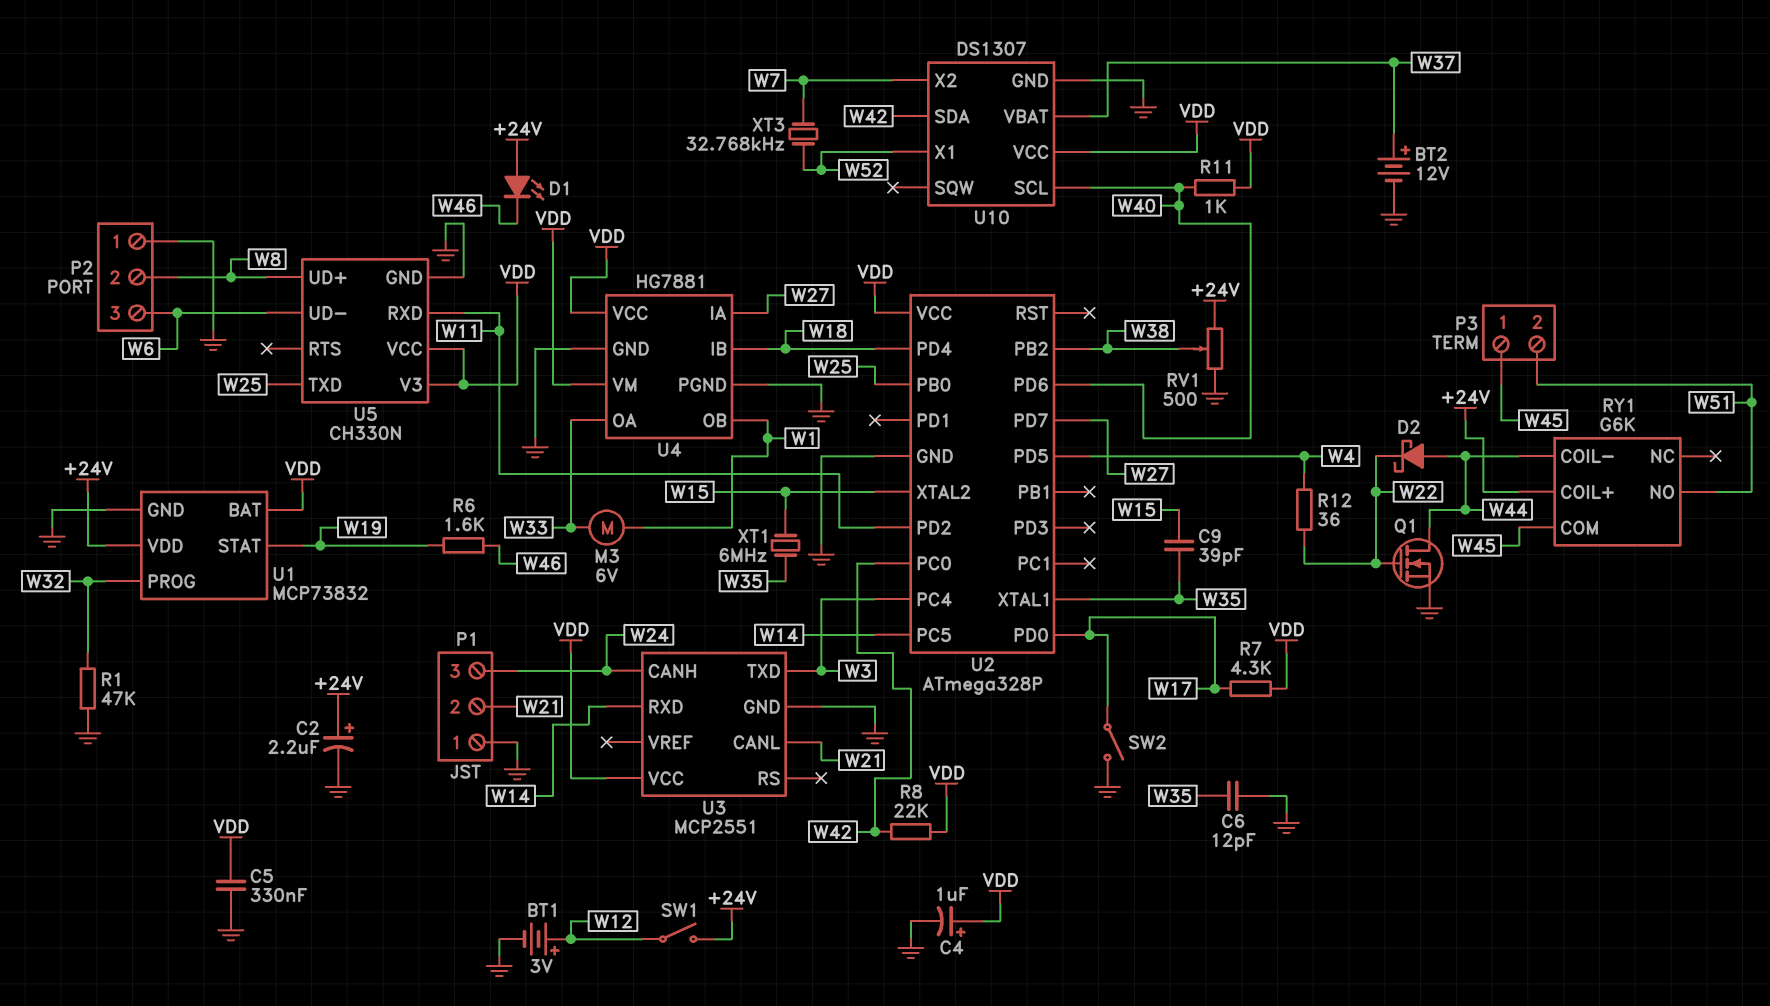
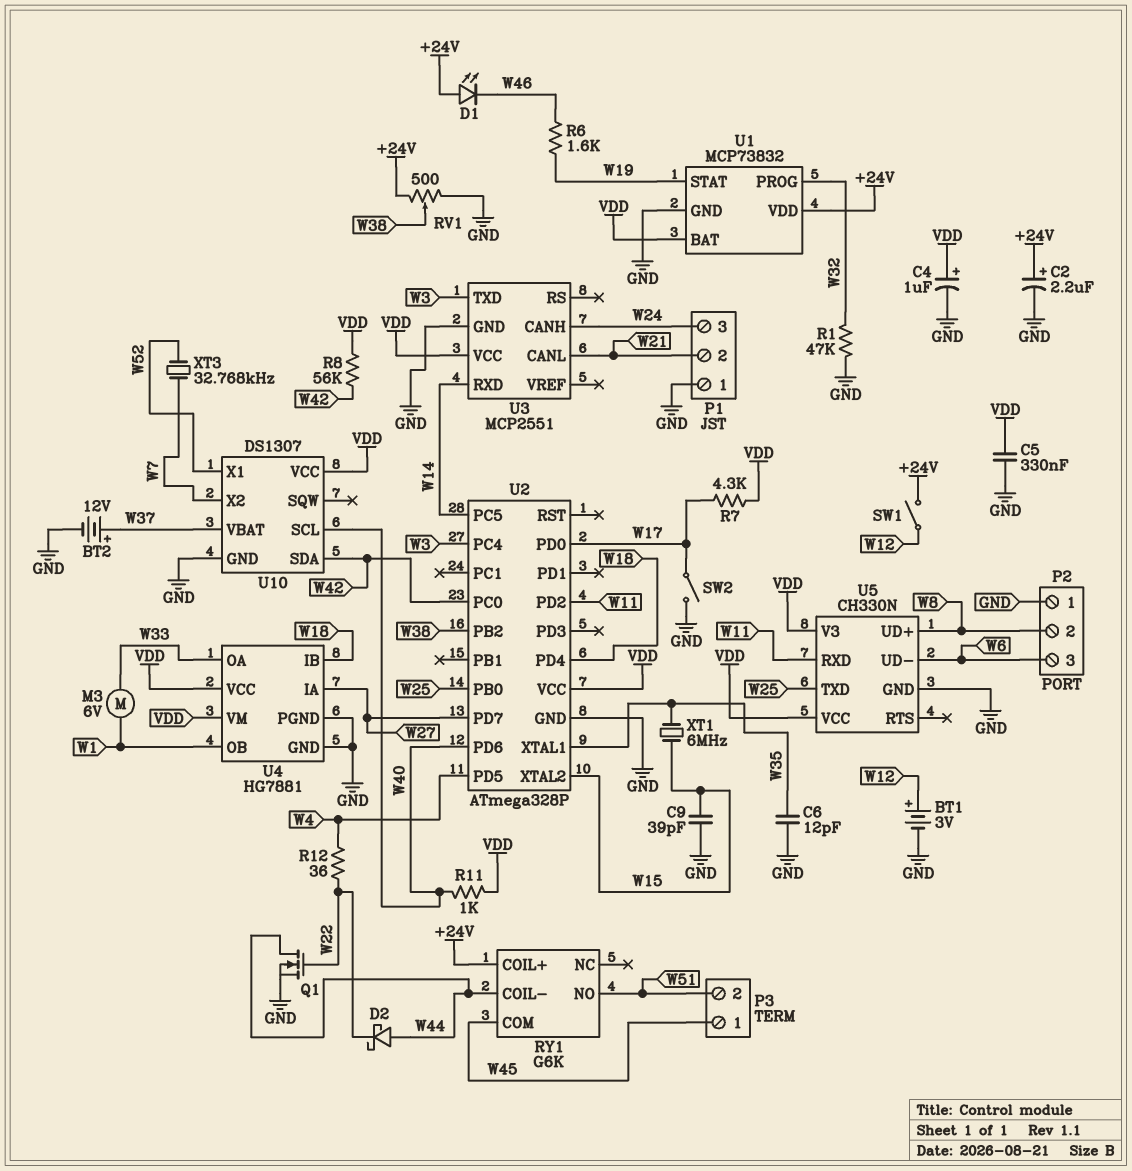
C9: 39pF (W15, W35) -> 39pF (GND, W15)
R8: 22k (VDD, W42) -> 56k (VDD, W42)

